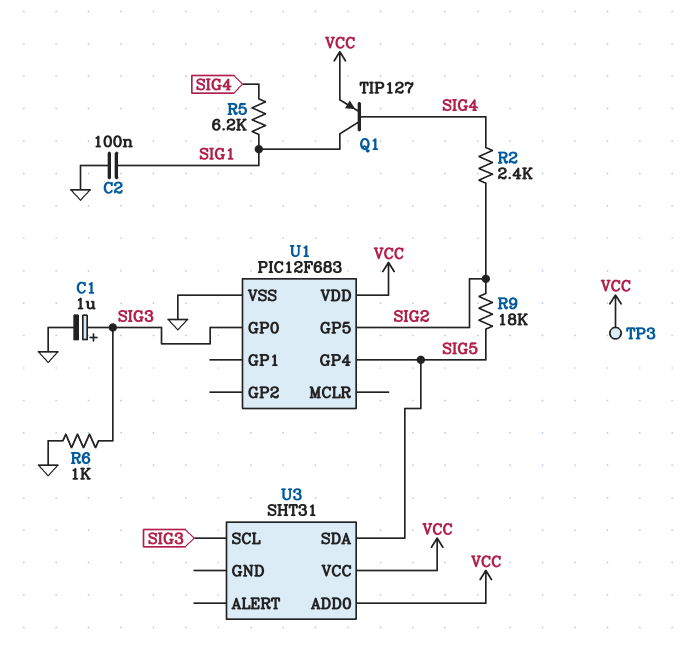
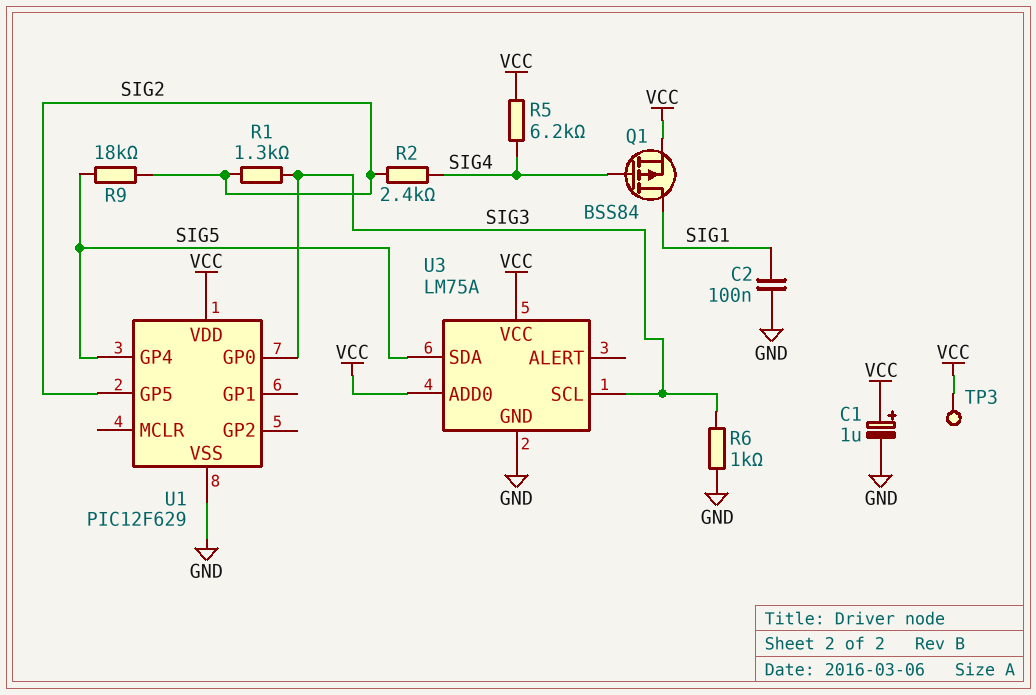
C1: 1uF (plus SIG3, minus GND) -> 1uF (plus VCC, minus GND)
Q1: PNP TIP127 (B SIG4, C SIG1, E VCC) -> PMOS BSS84 (G SIG4, D SIG1, S VCC)
R1: none -> 1.3k (SIG2, SIG3)
R5: 6.2k (SIG1, SIG4) -> 6.2k (SIG4, VCC)
U1: PIC12F683 -> PIC12F629
U3: SHT31 -> LM75A
U3 pin GND: none -> GND

